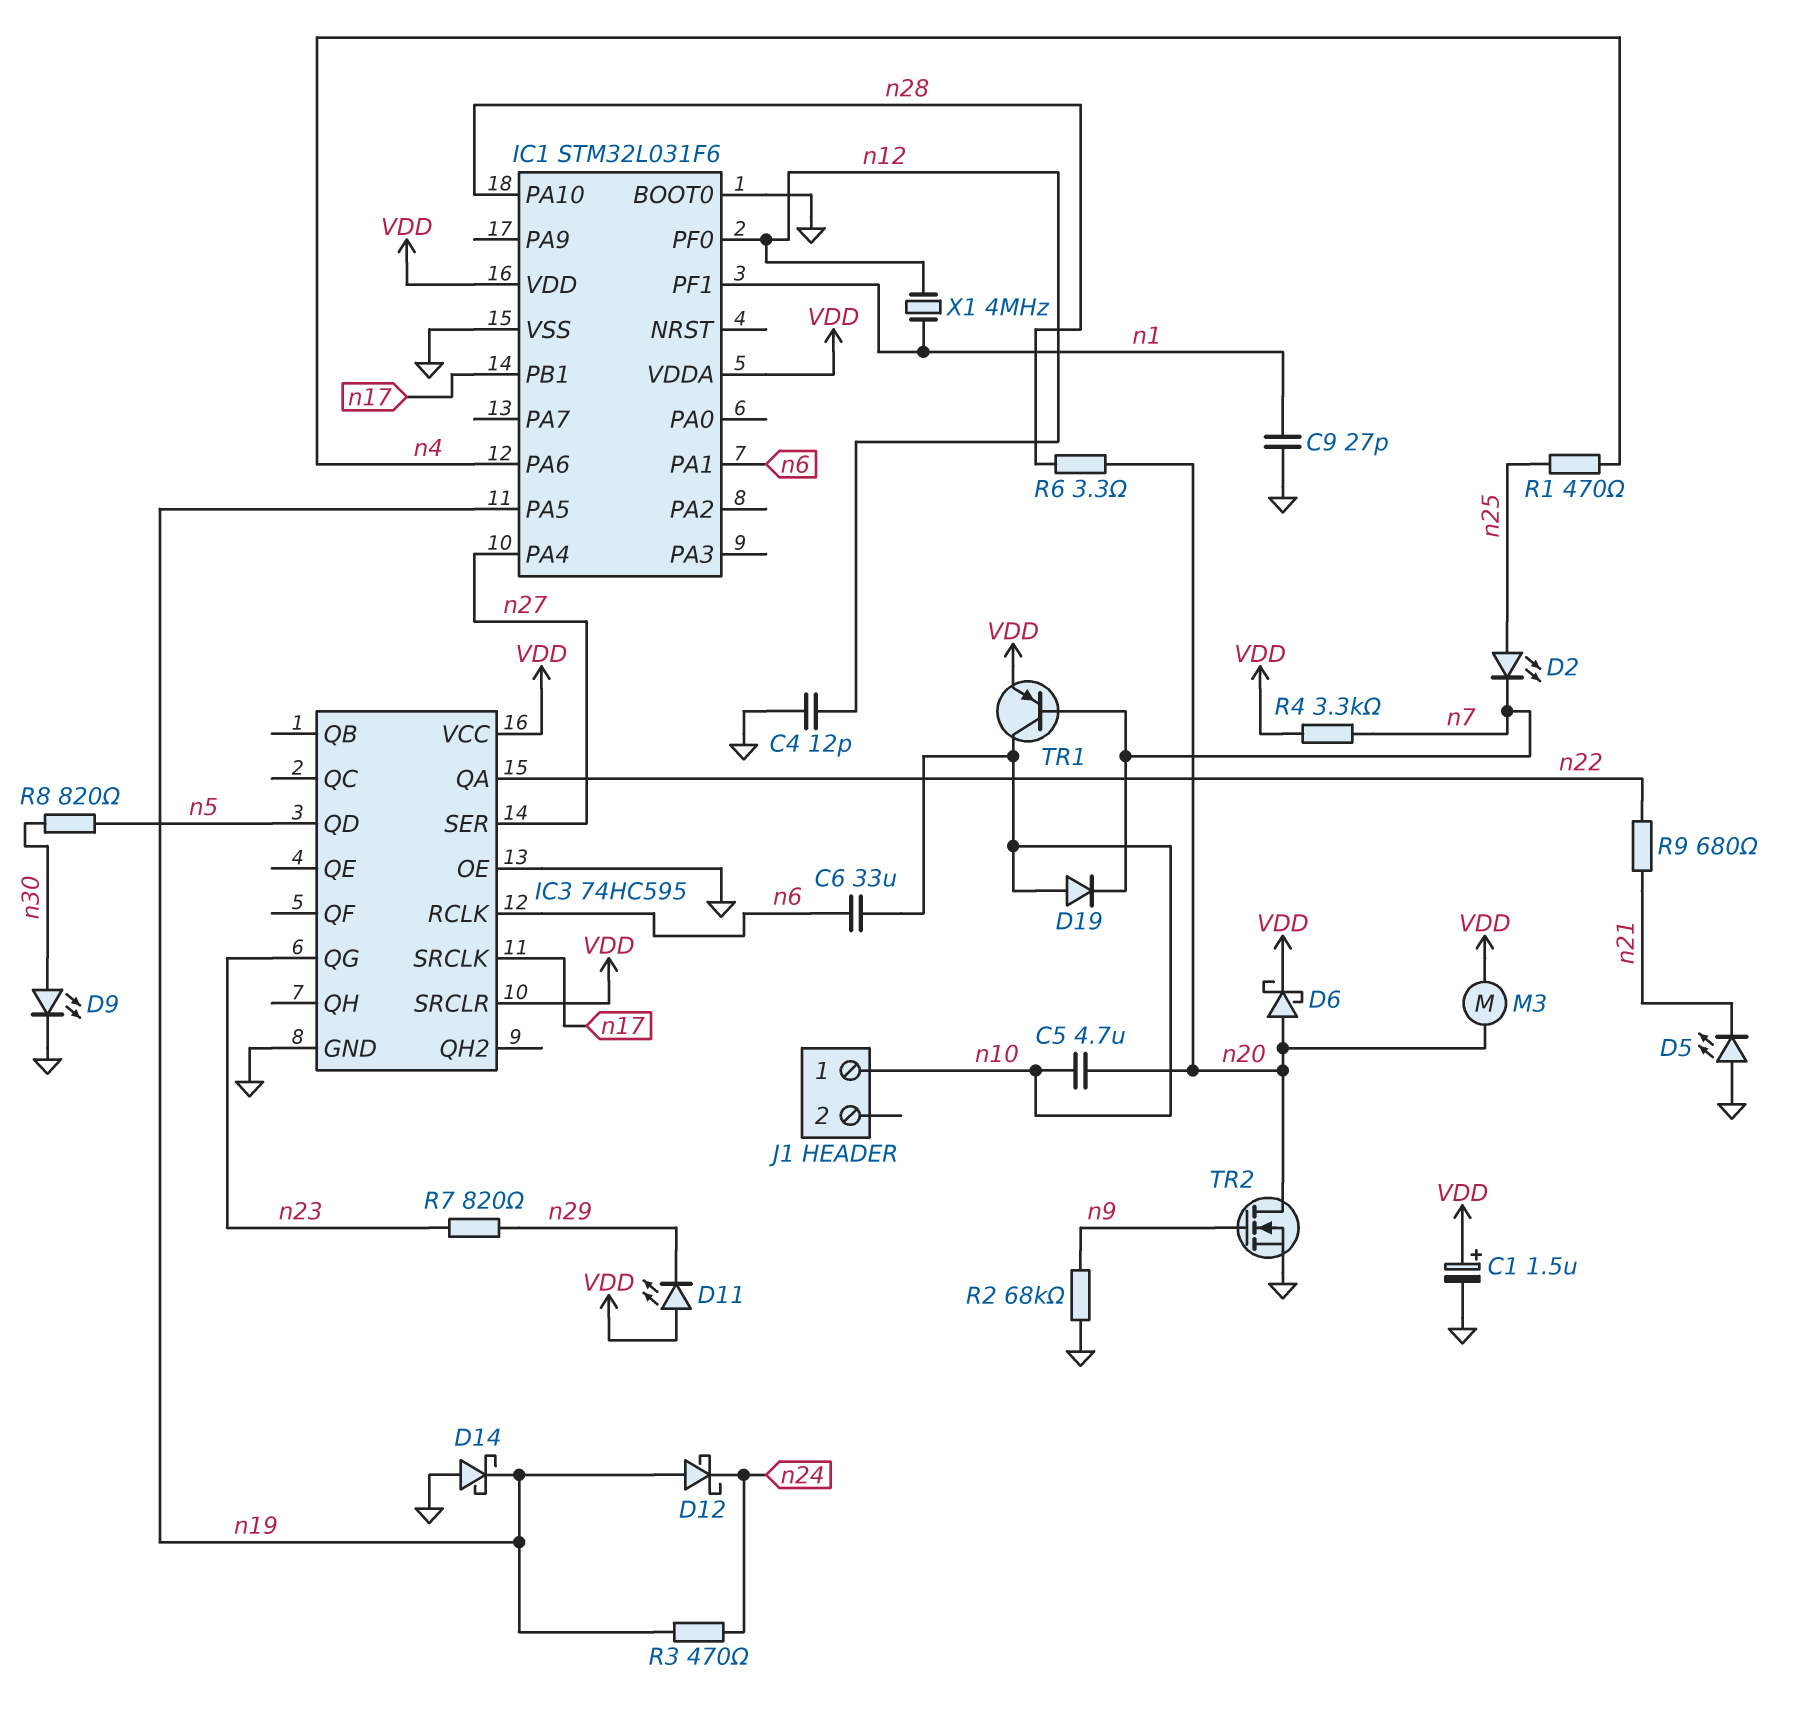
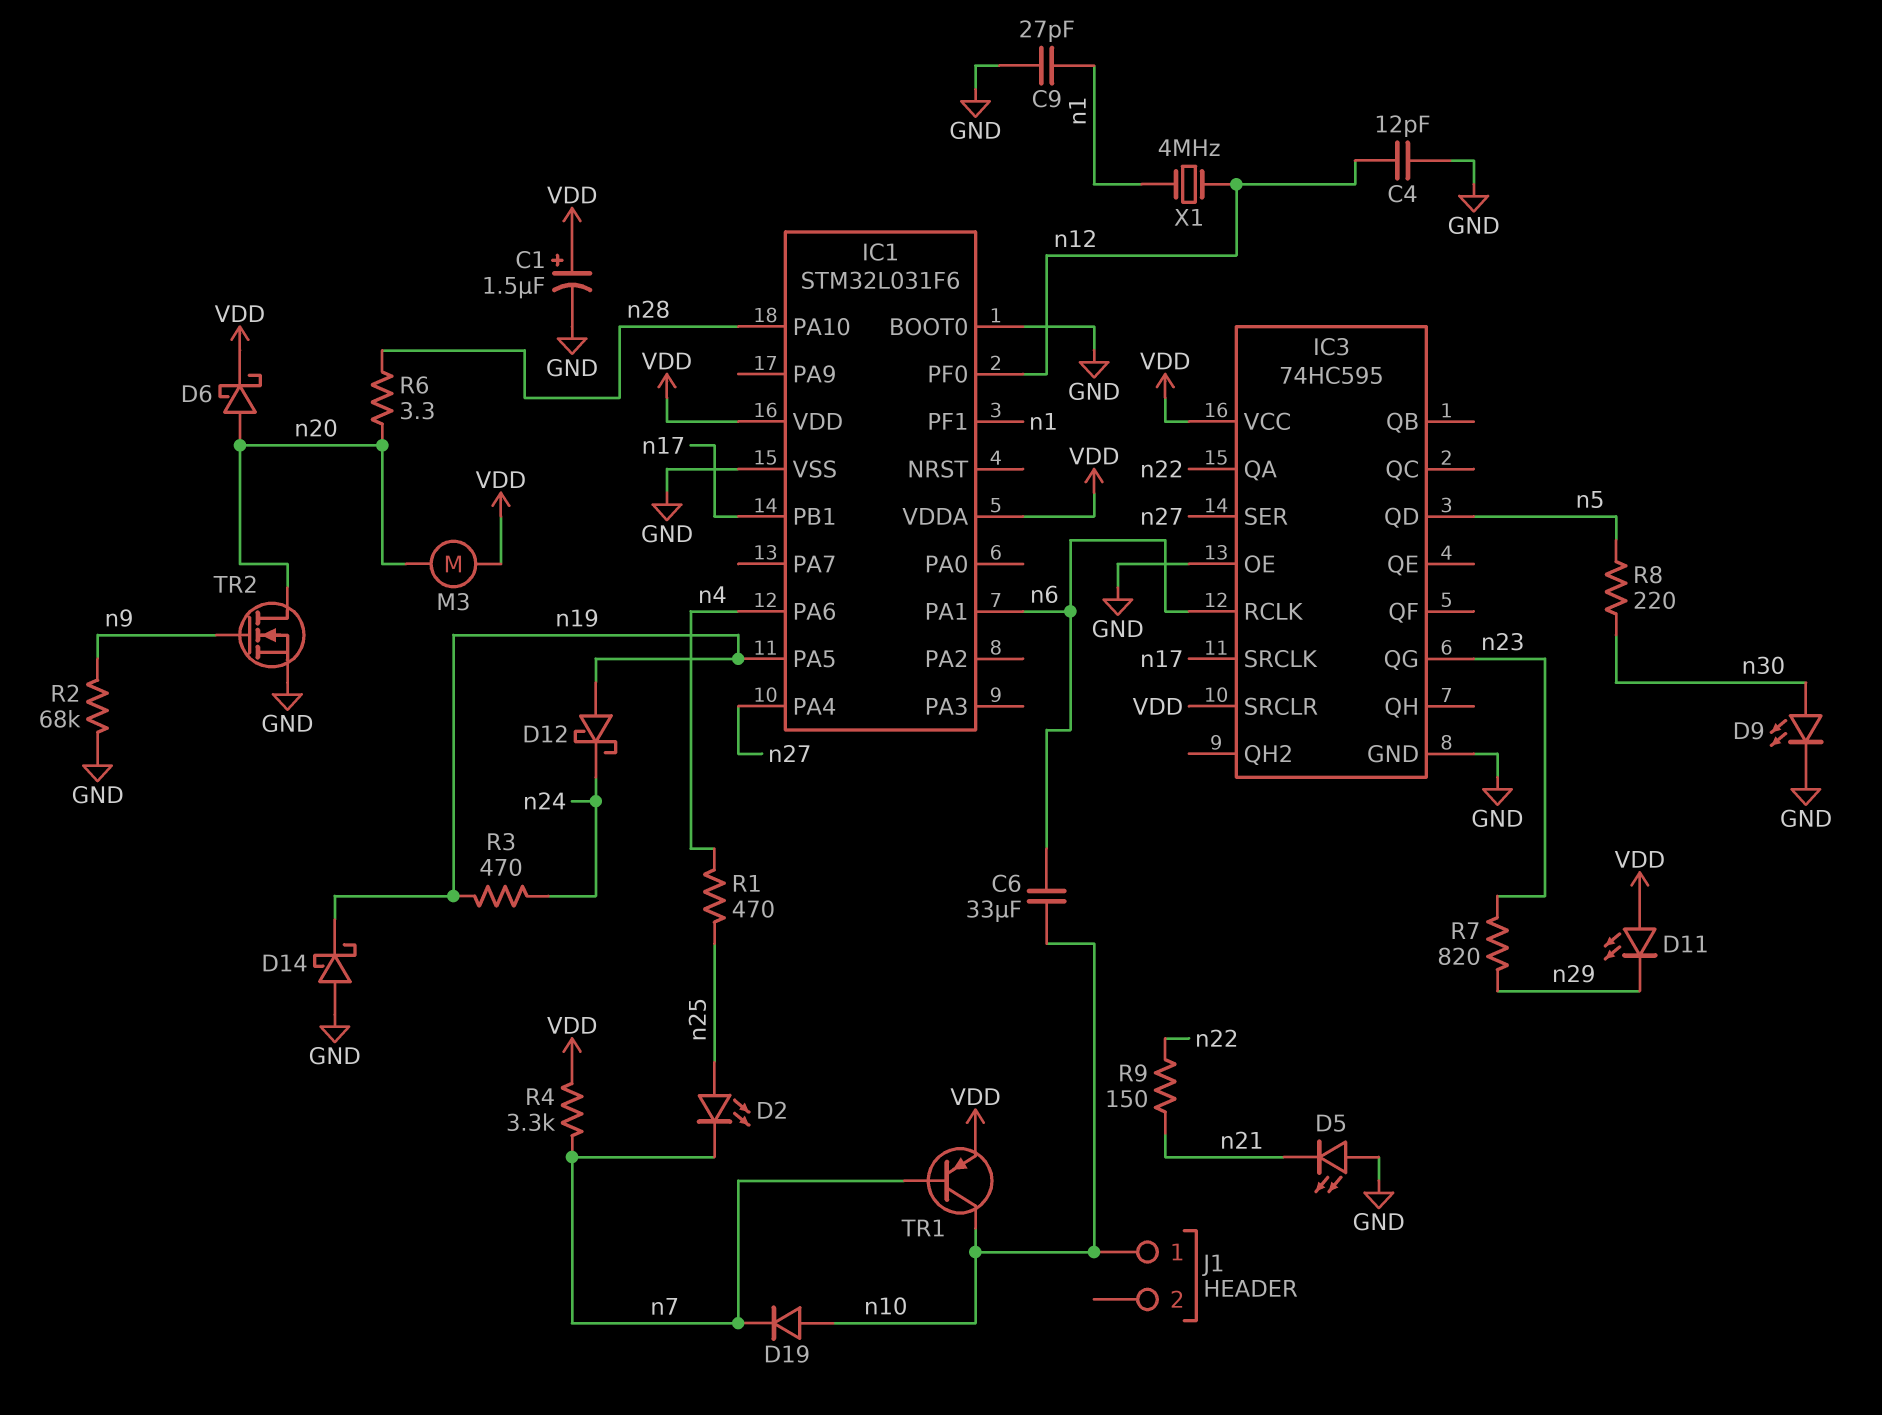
C5: 4.7uF (n10, n20) -> none
R8: 820 (n5, n30) -> 220 (n5, n30)
R9: 680 (n21, n22) -> 150 (n21, n22)

